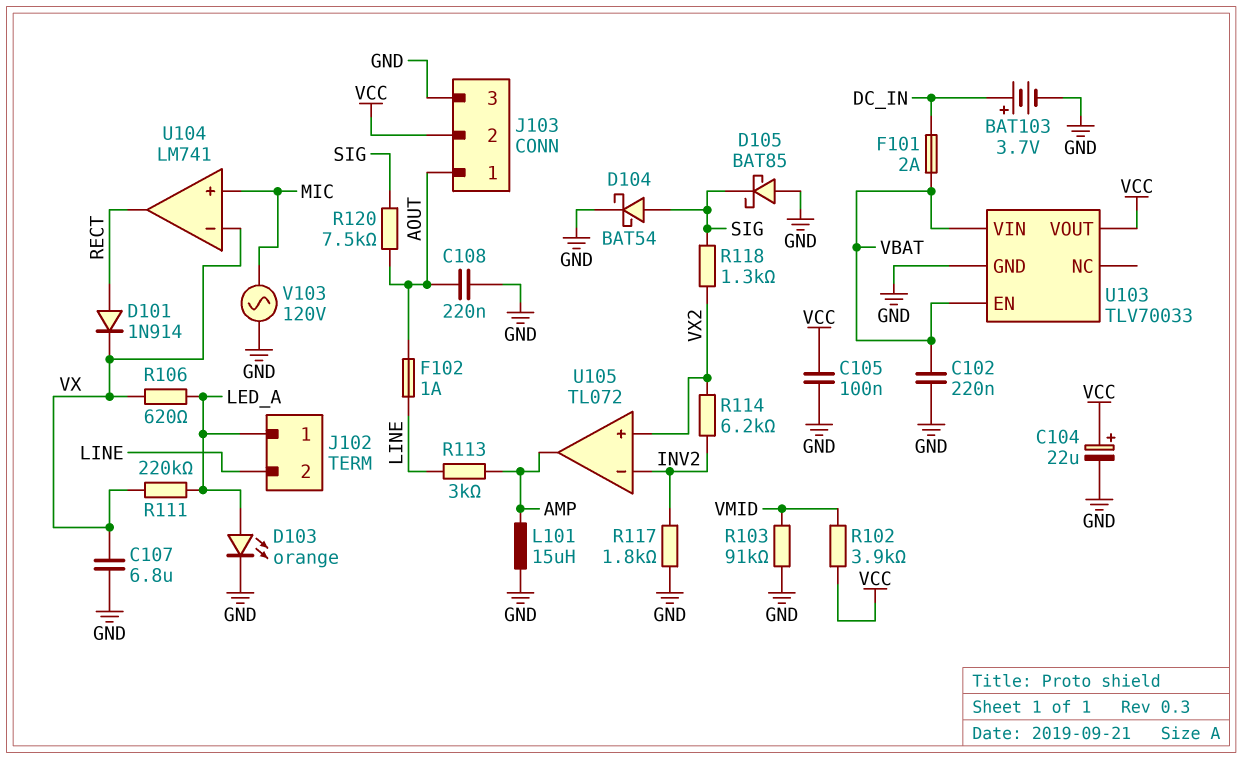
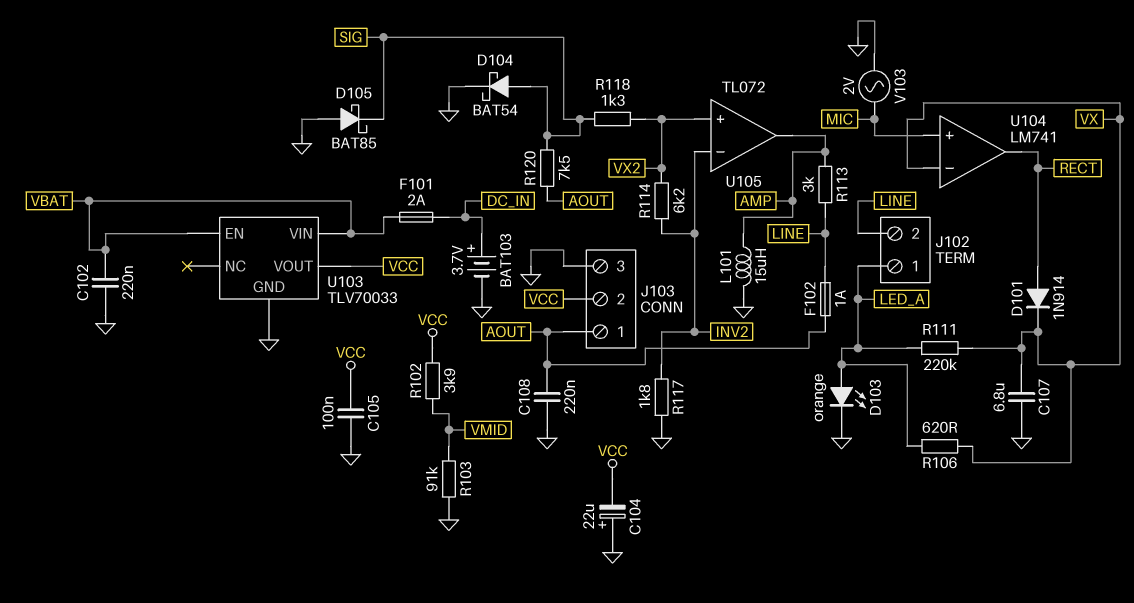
C104: 22uF (plus VCC, minus GND) -> 22uF (plus GND, minus VCC)
V103: AC 120V (GND, MIC) -> AC 2V (GND, MIC)

